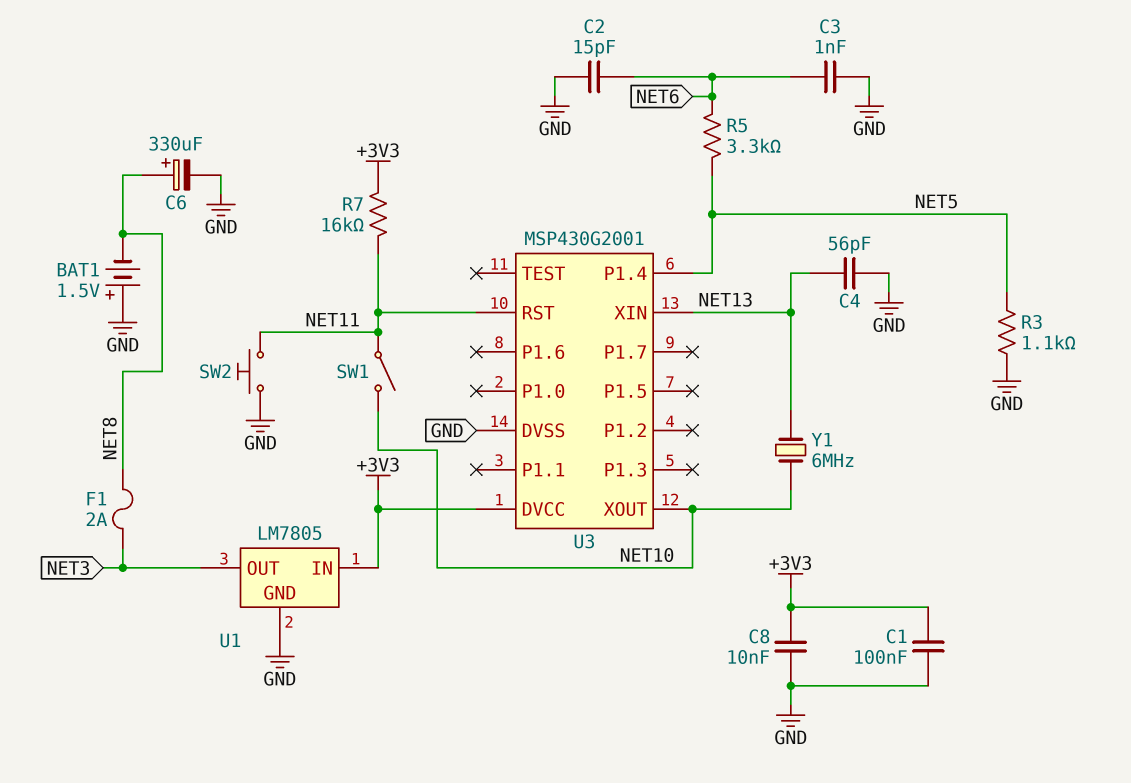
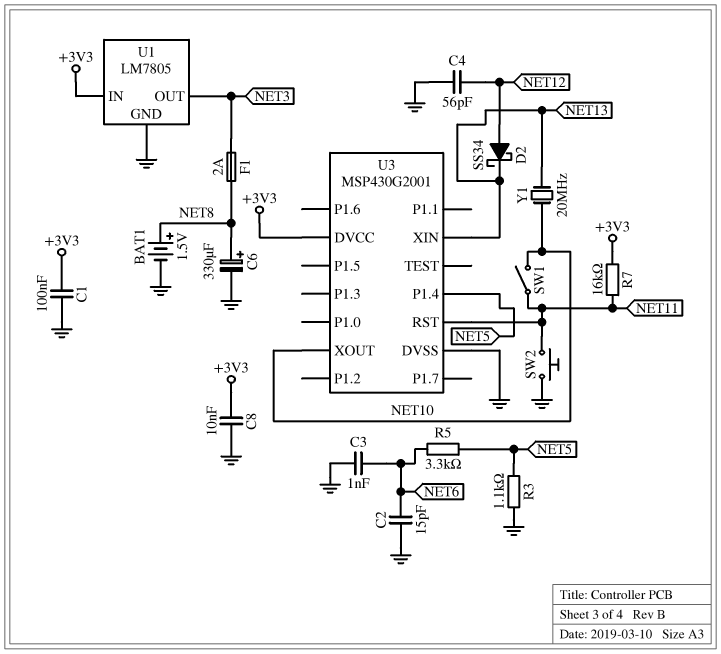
BAT1: 1.5V (plus GND, minus NET8) -> 1.5V (plus NET8, minus GND)
C4: 56pF (GND, NET13) -> 56pF (GND, NET12)
D2: none -> schottky SS34 (A NET12, K NET13)
Y1: 6MHz (NET10, NET13) -> 20MHz (NET10, NET13)

